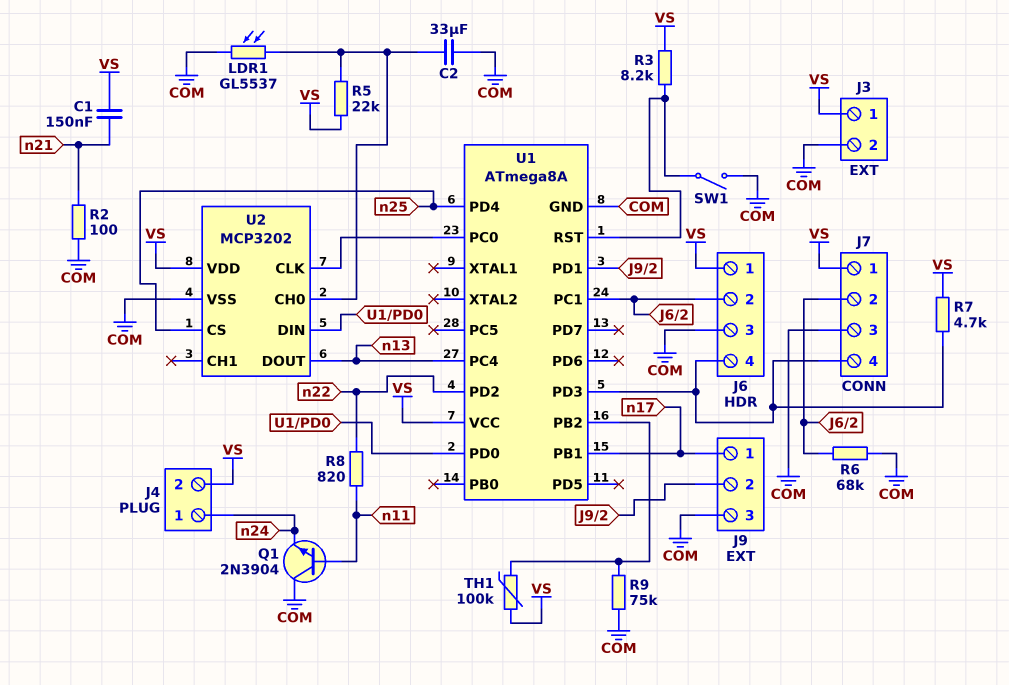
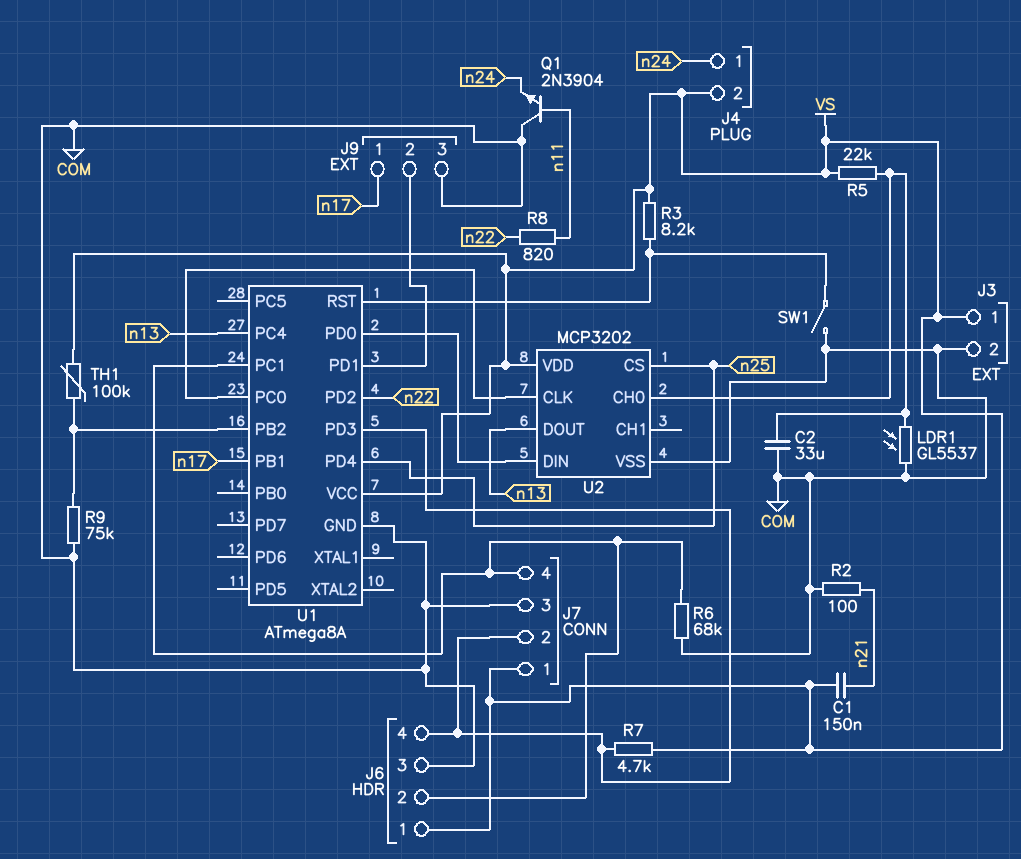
J7 pin 2: J6/2 -> J6/4
J7 pin 4: J6/4 -> J6/2

